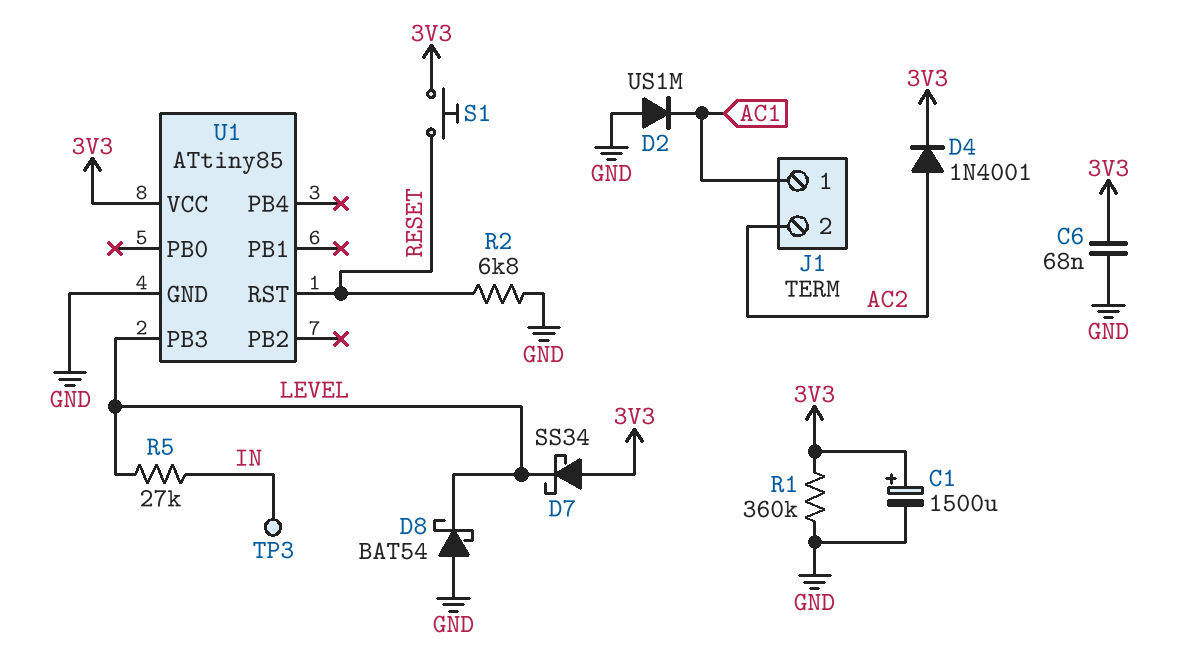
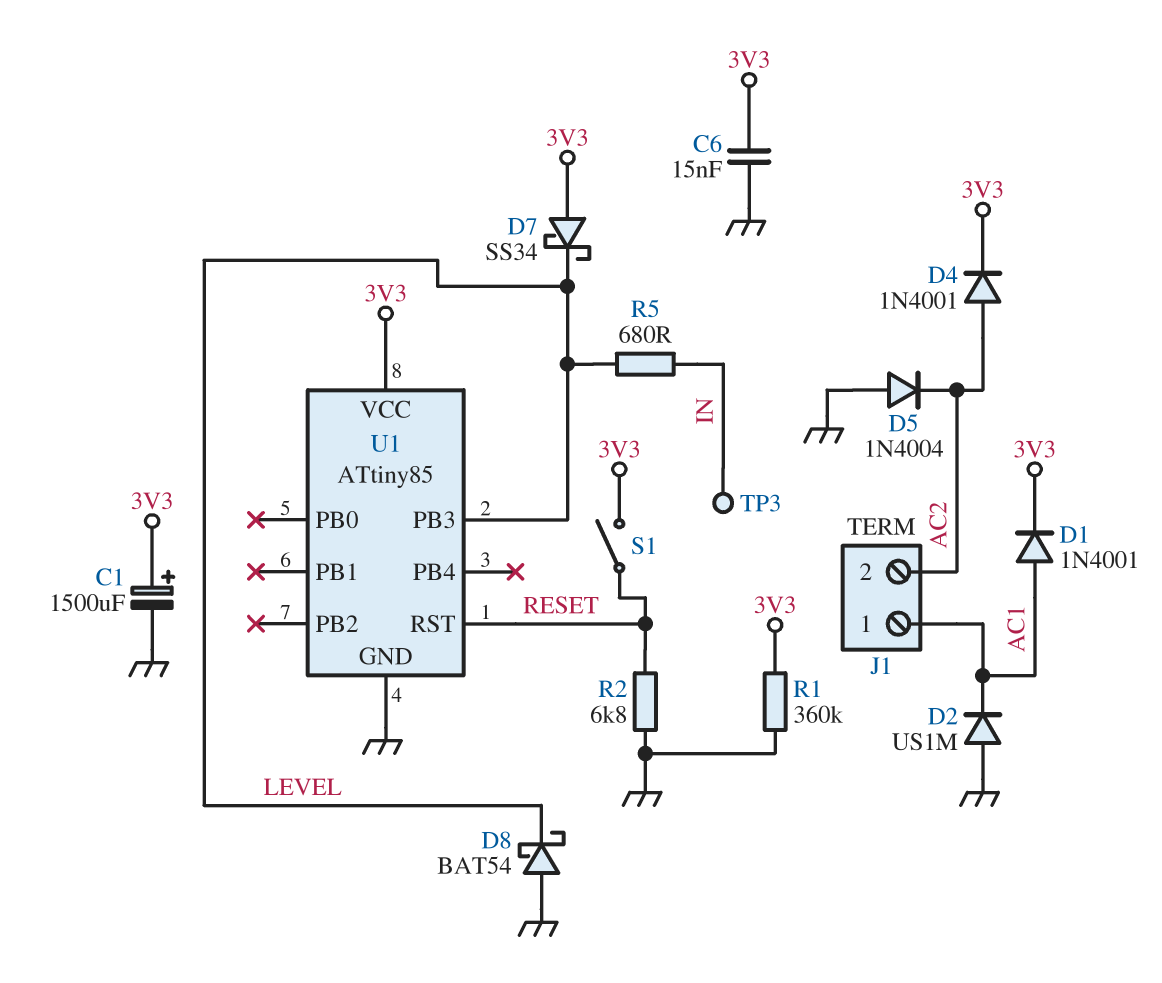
C6: 68nF (3V3, GND) -> 15nF (3V3, GND)
D1: none -> diode 1N4001 (A AC1, K 3V3)
D5: none -> diode 1N4004 (A GND, K AC2)
R5: 27k (IN, LEVEL) -> 680 (IN, LEVEL)
S1: button (3V3, RESET) -> switch (3V3, RESET)

